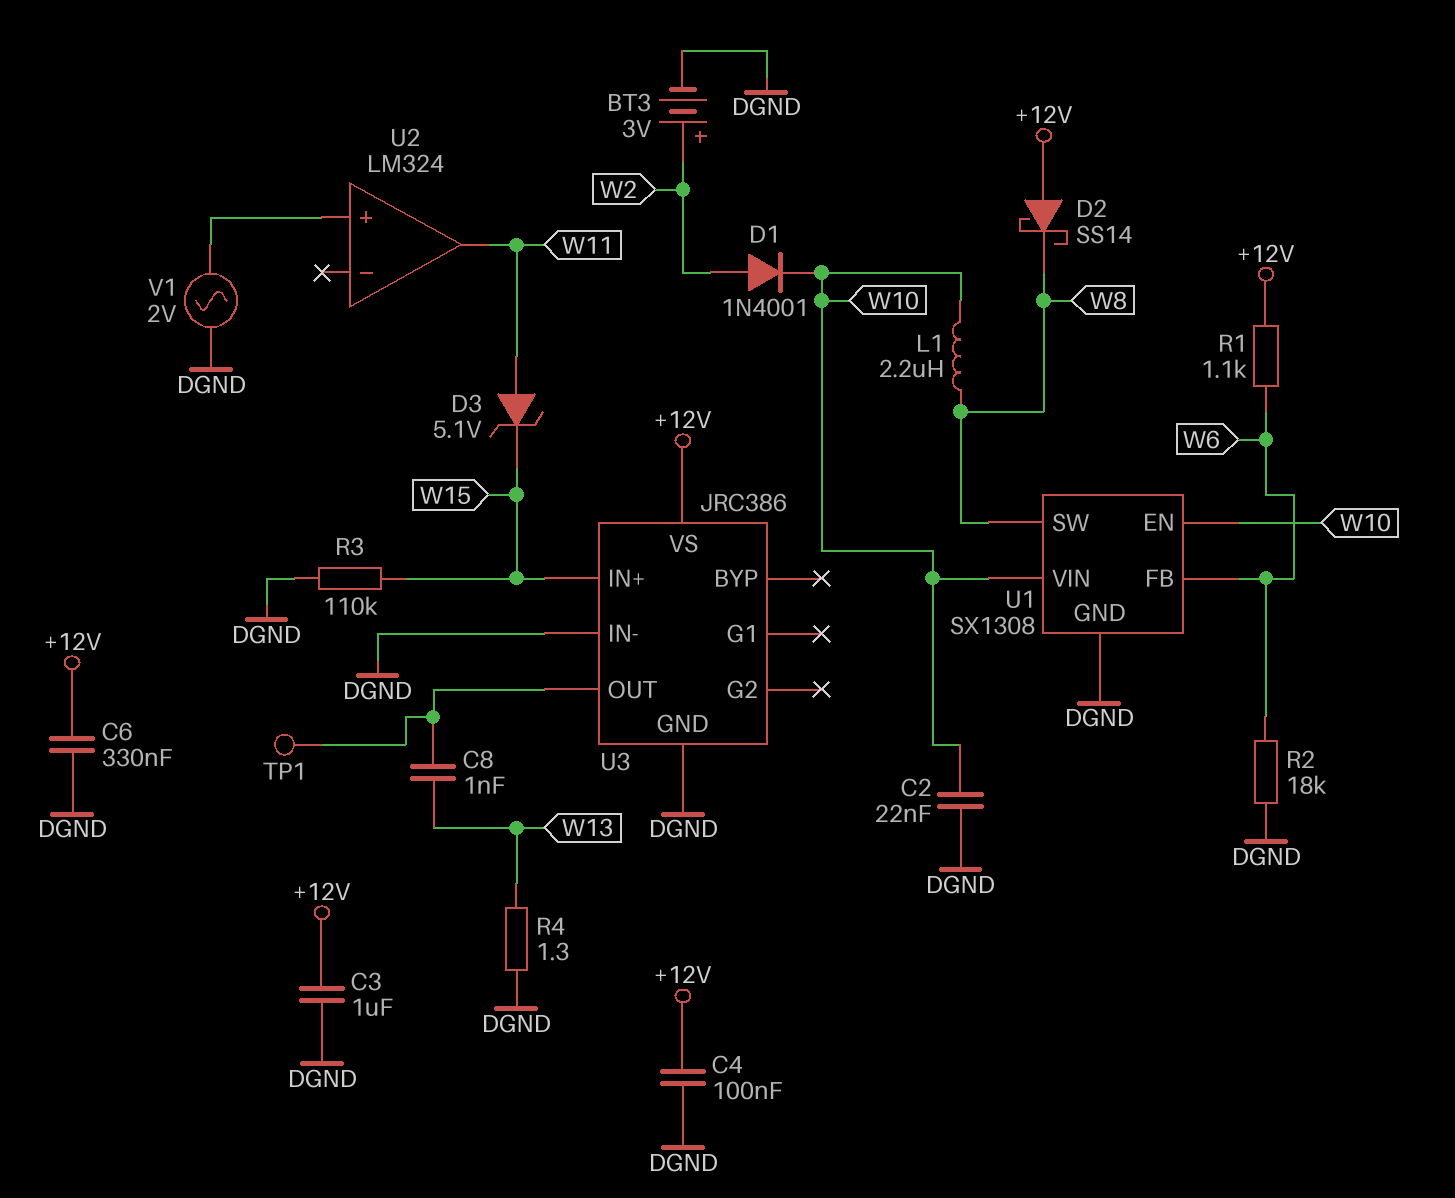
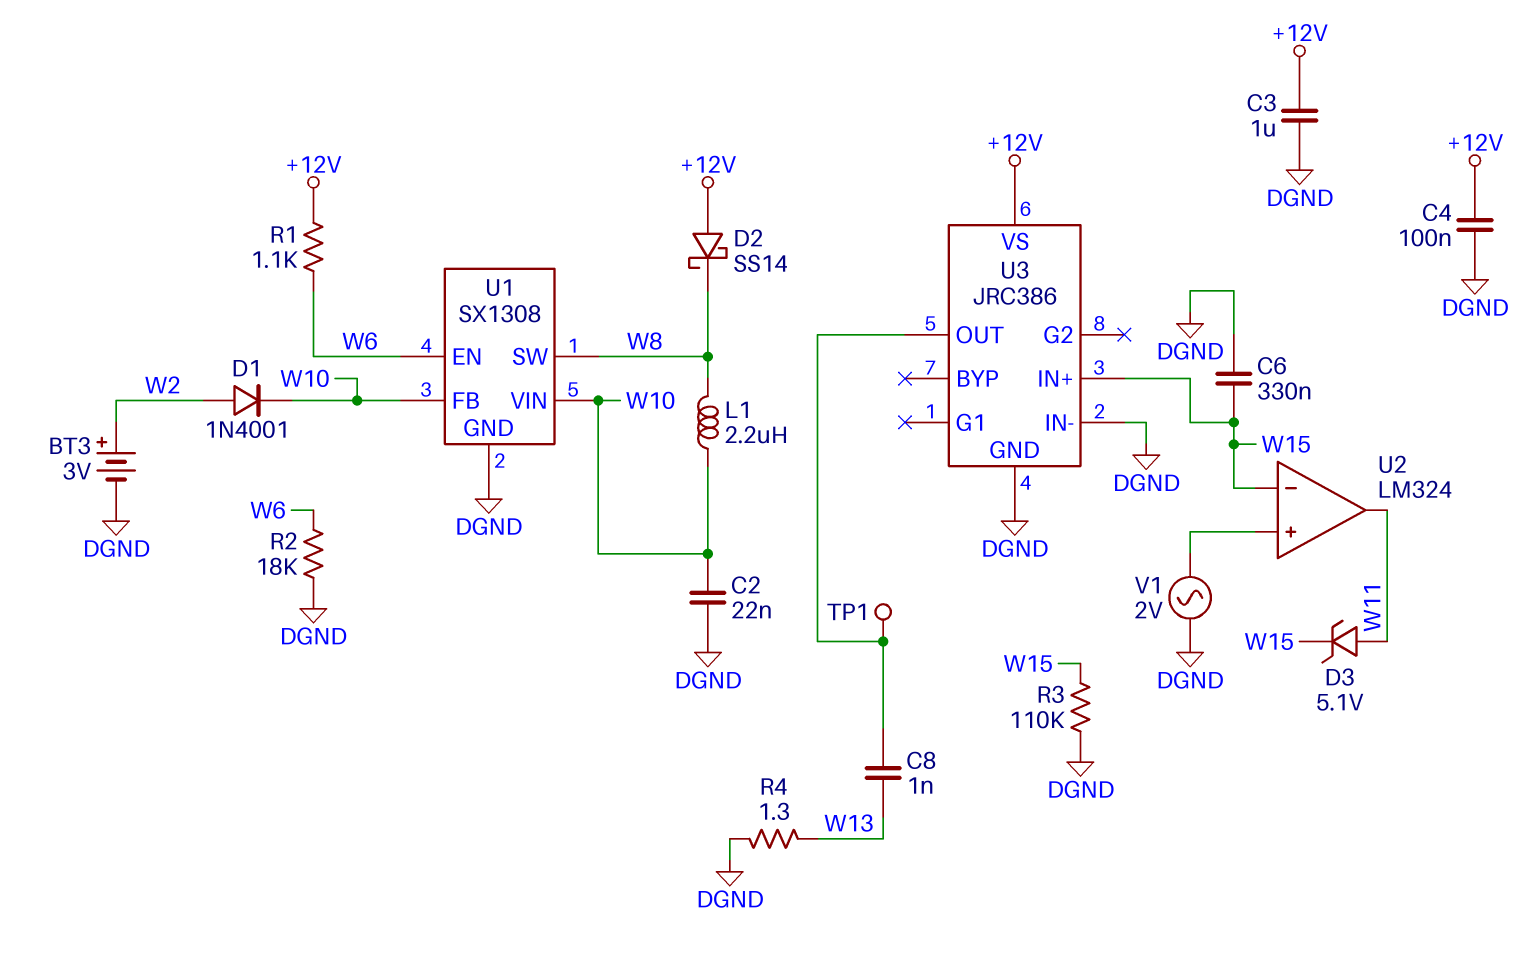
C6: 330nF (+12V, DGND) -> 330nF (DGND, W15)
U1 pin EN: W10 -> W6
U1 pin FB: W6 -> W10
U2 pin in-: none -> W15

